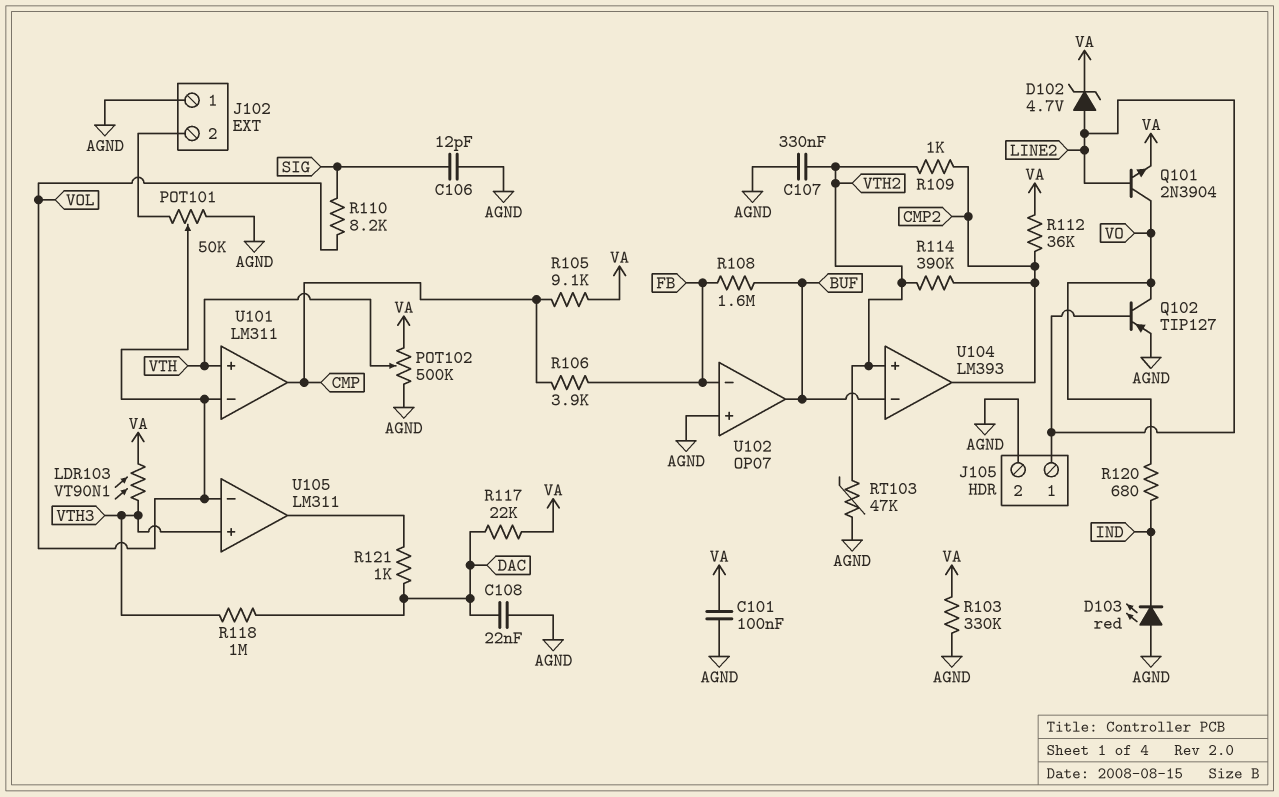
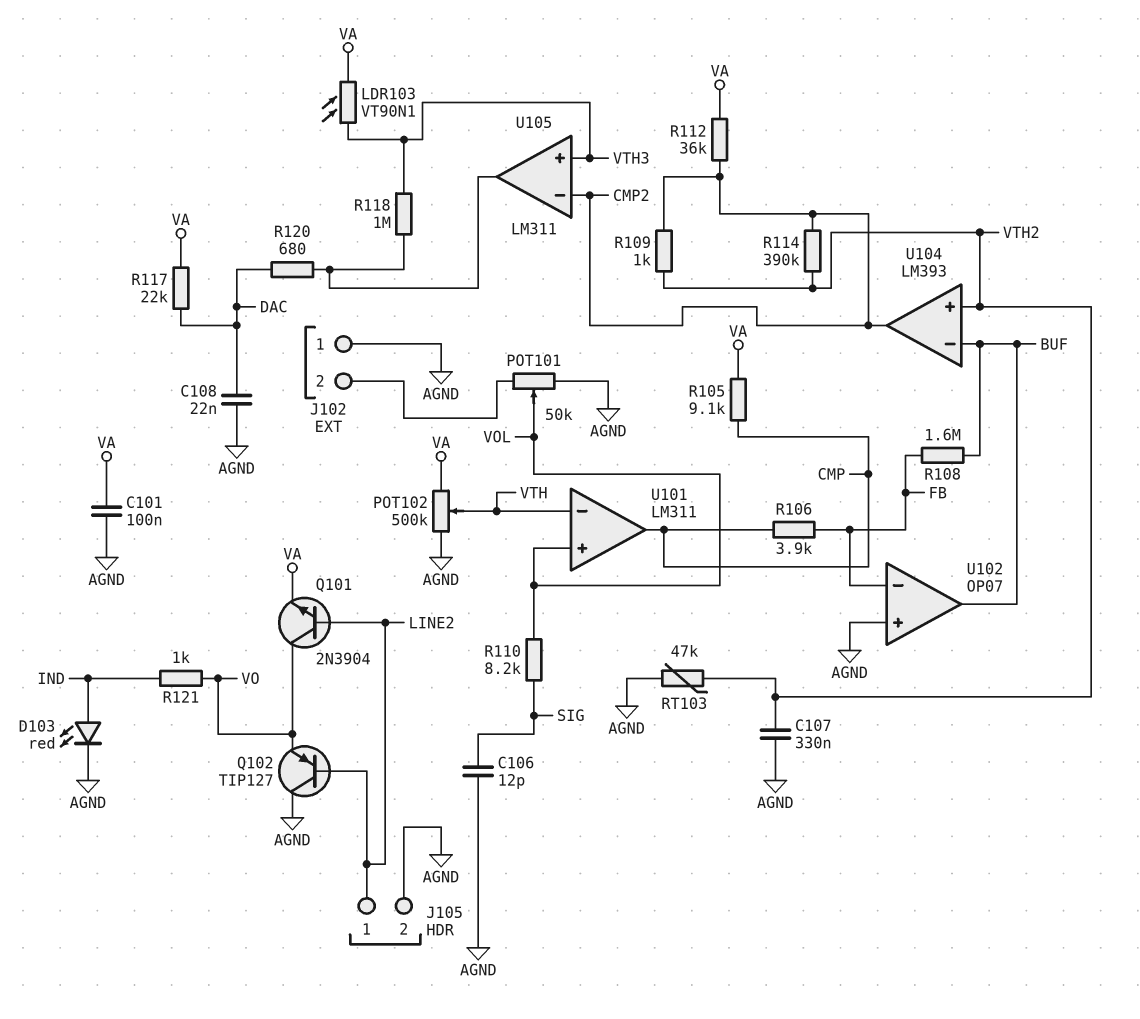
D102: zener 4.7V (A LINE2, K VA) -> none
D103: LED red (A AGND, K IND) -> LED red (A IND, K AGND)
Q102: PNP TIP127 (B LINE2, C VO, E AGND) -> PNP TIP127 (B LINE2, C AGND, E VO)
R103: 330k (AGND, VA) -> none
R118: 1M (DAC, VTH3) -> 1M (U105/out, VTH3)
R120: 680 (IND, VO) -> 680 (DAC, U105/out)
R121: 1k (DAC, U105/out) -> 1k (IND, VO)
U101 pin in+: VTH -> VOL
U101 pin in-: VOL -> VTH
U105 pin in-: VOL -> CMP2

